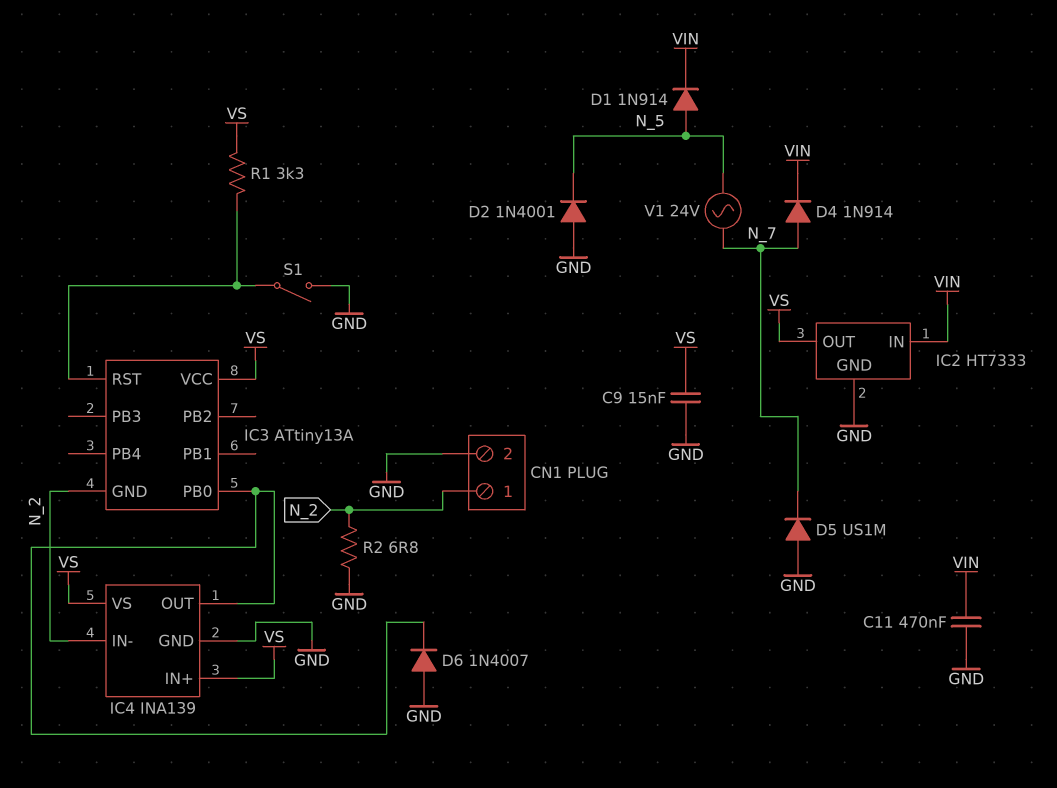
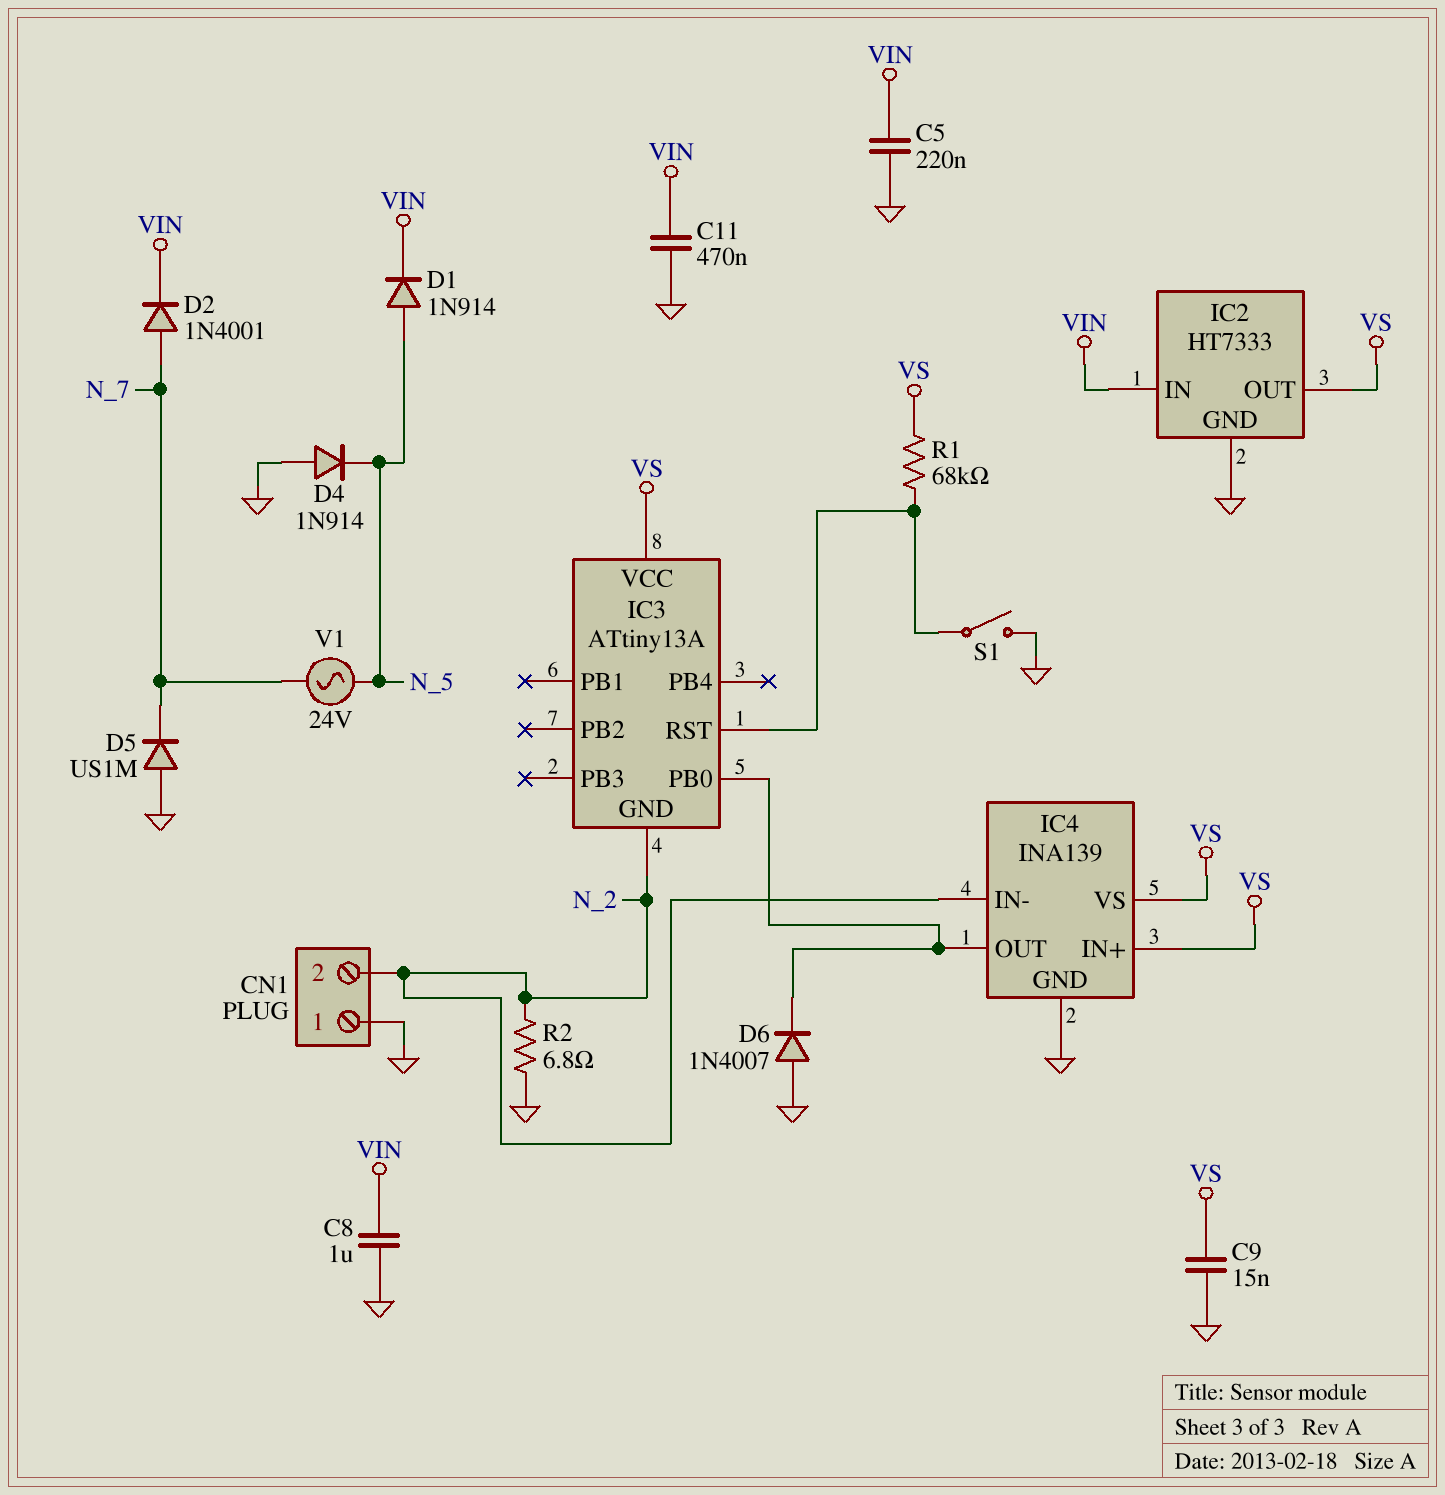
C5: none -> 220nF (GND, VIN)
C8: none -> 1uF (GND, VIN)
CN1 pin 1: N_2 -> GND
CN1 pin 2: GND -> N_2
D2: diode 1N4001 (A GND, K N_5) -> diode 1N4001 (A N_7, K VIN)
D4: diode 1N914 (A N_7, K VIN) -> diode 1N914 (A GND, K N_5)
R1: 3.3k (IC3/RST, VS) -> 68k (IC3/RST, VS)

